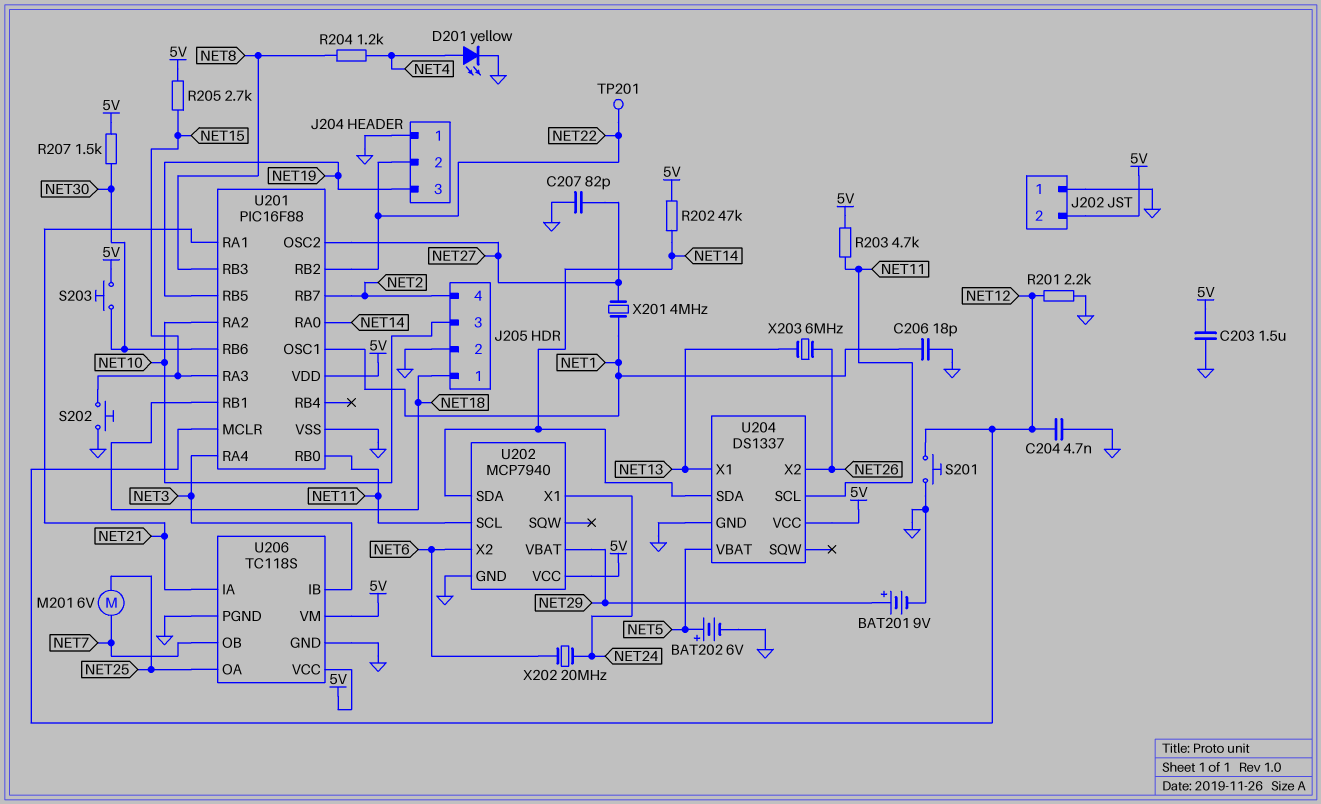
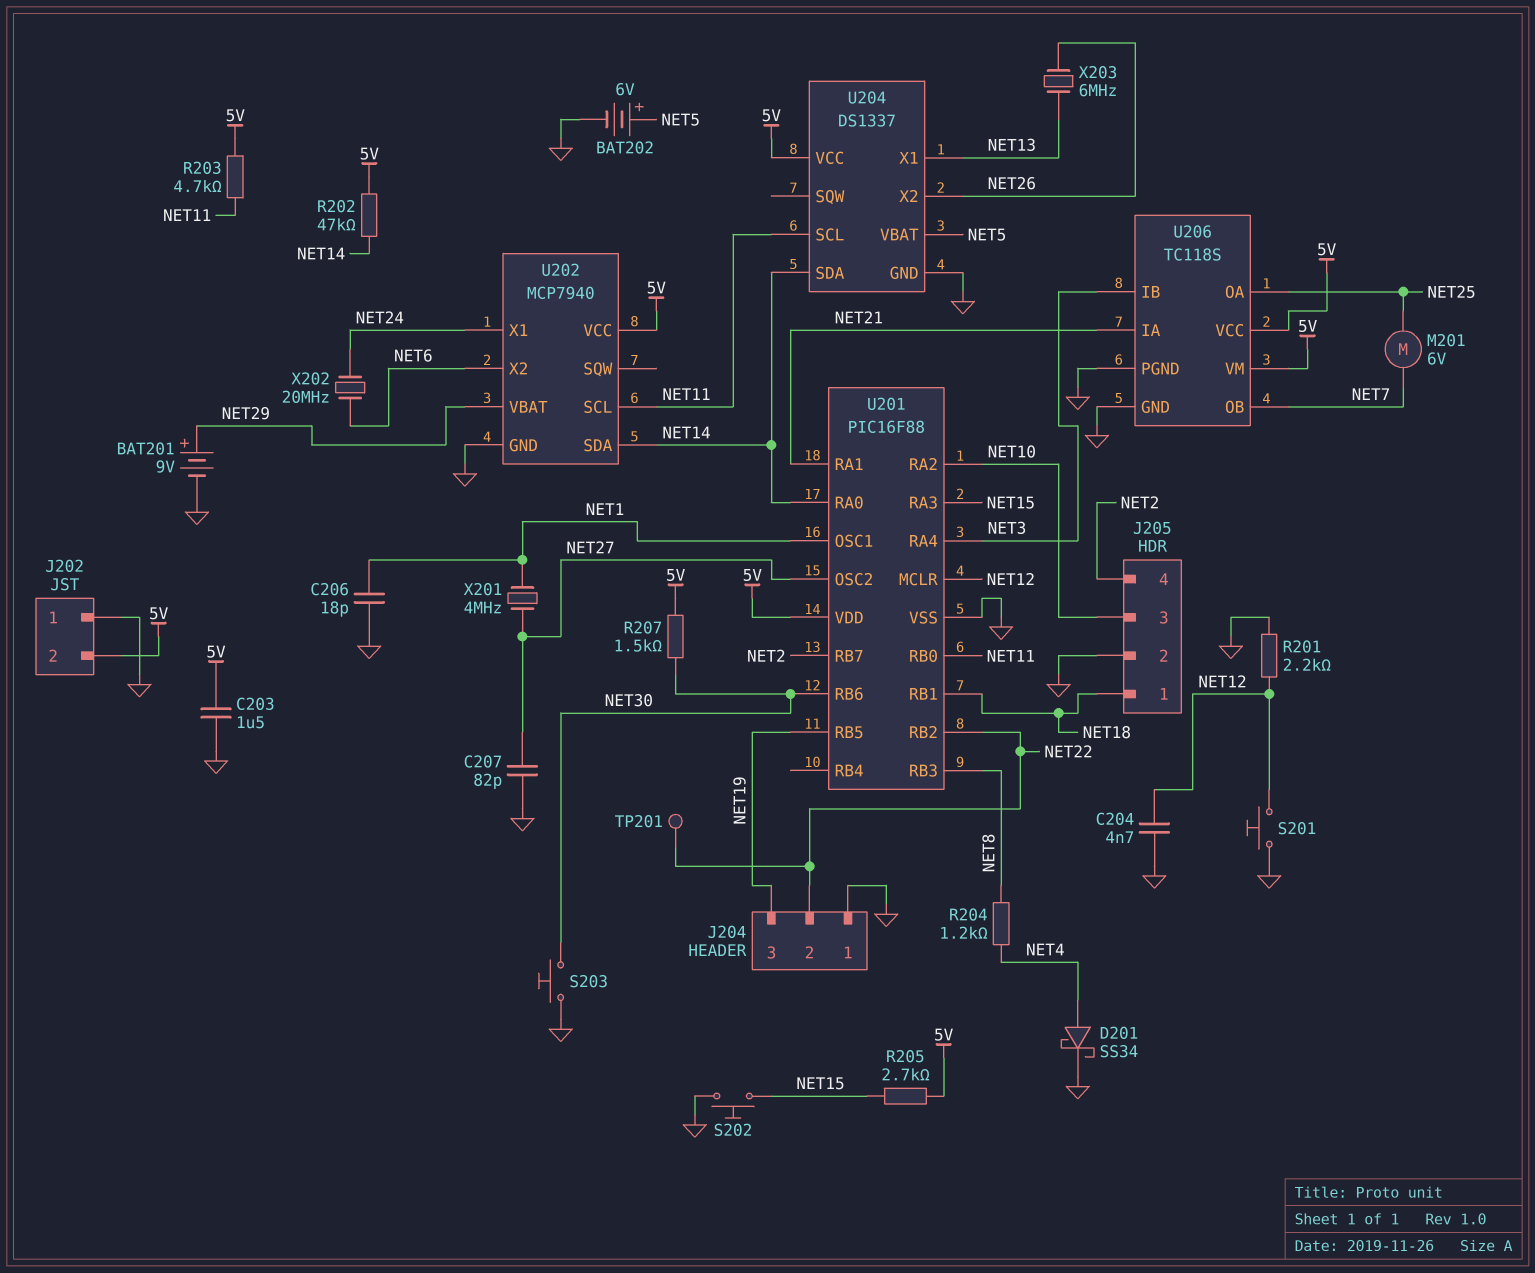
D201: LED yellow (A NET4, K GND) -> schottky SS34 (A NET4, K GND)
S203: button (5V, NET30) -> button (GND, NET30)

